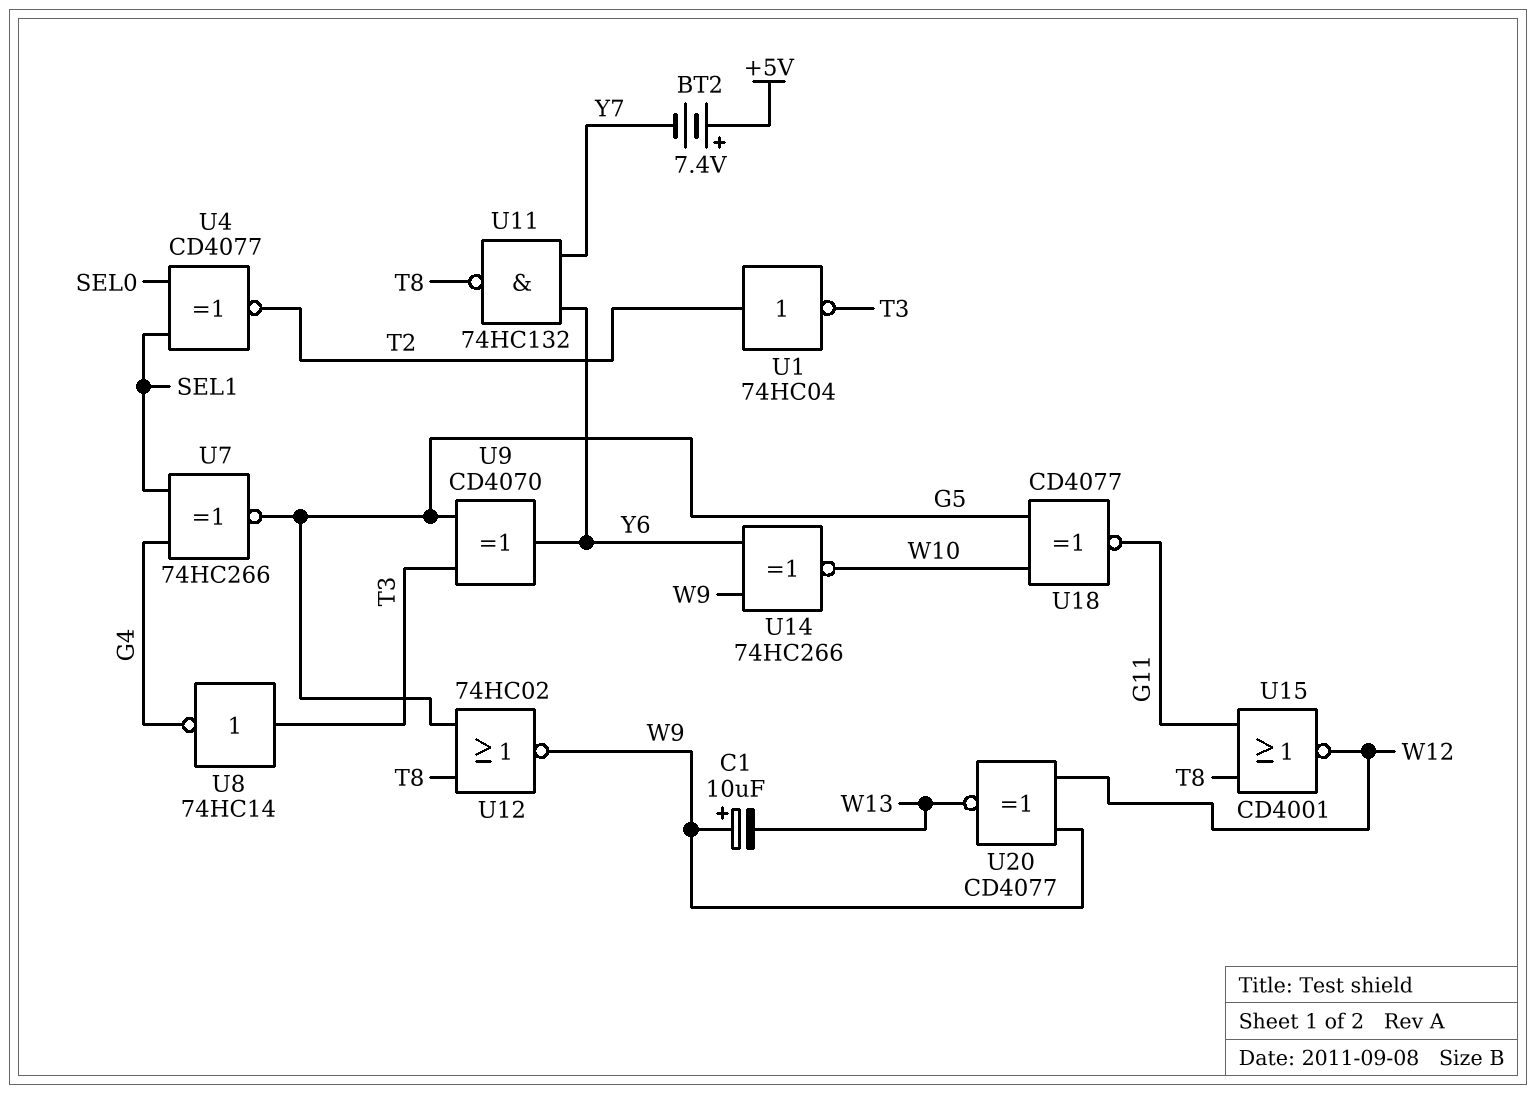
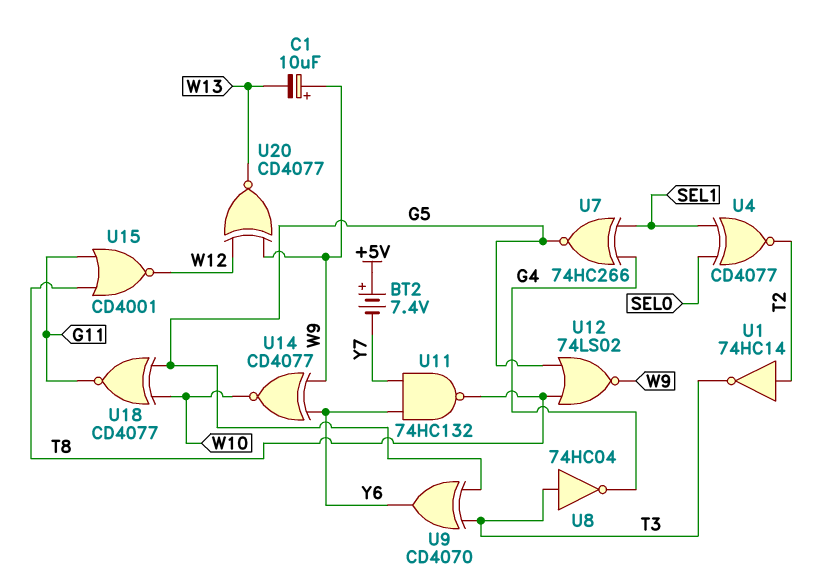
U1: NOT 74HC04 (in T2, out T3) -> NOT 74HC14 (in T2, out T3)
U8: NOT 74HC14 (in T3, out G4) -> NOT 74HC04 (in T3, out G4)
U12: NOR 74HC02 (in G5, in T8, out W9) -> NOR 74LS02 (in G5, in T8, out W9)
U14: XNOR 74HC266 (in W9, in Y6, out W10) -> XNOR CD4077 (in W9, in Y6, out W10)

